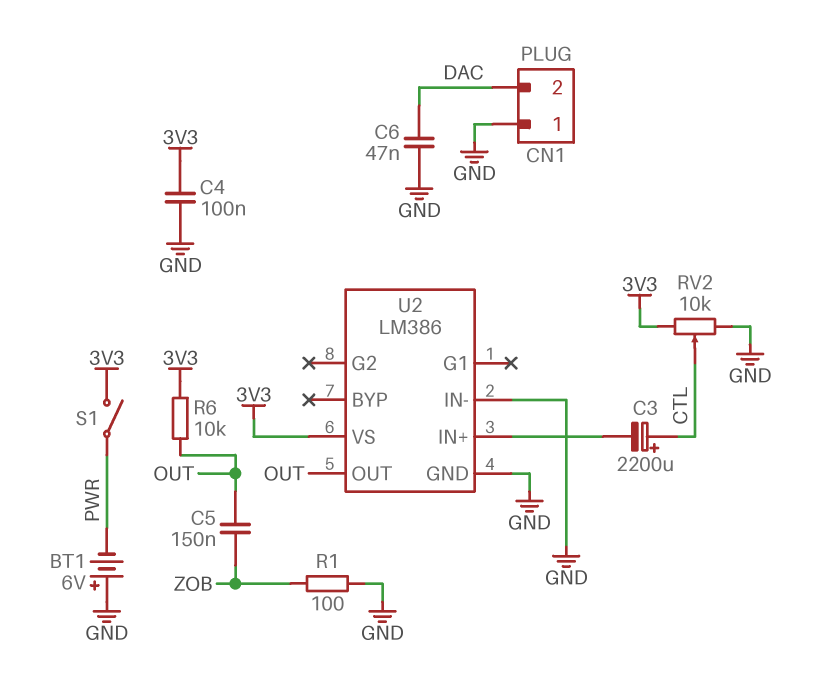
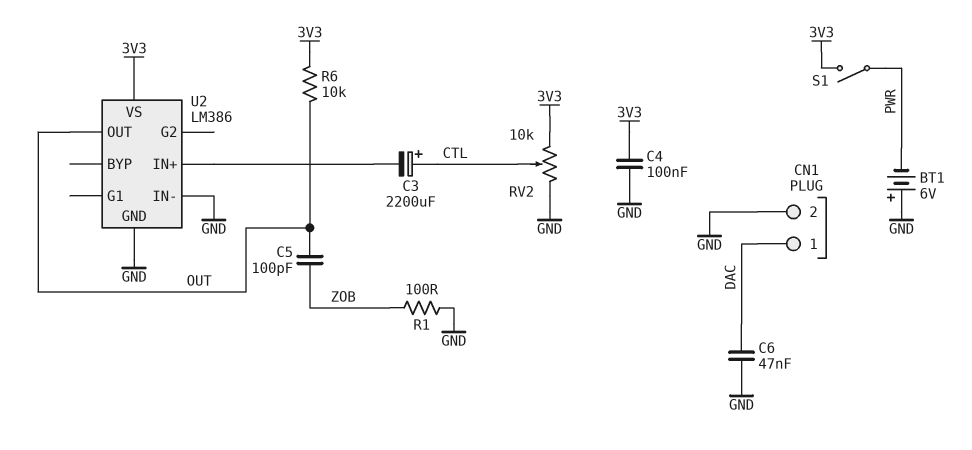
C5: 150nF (OUT, ZOB) -> 100pF (OUT, ZOB)
CN1 pin 1: GND -> DAC
CN1 pin 2: DAC -> GND

